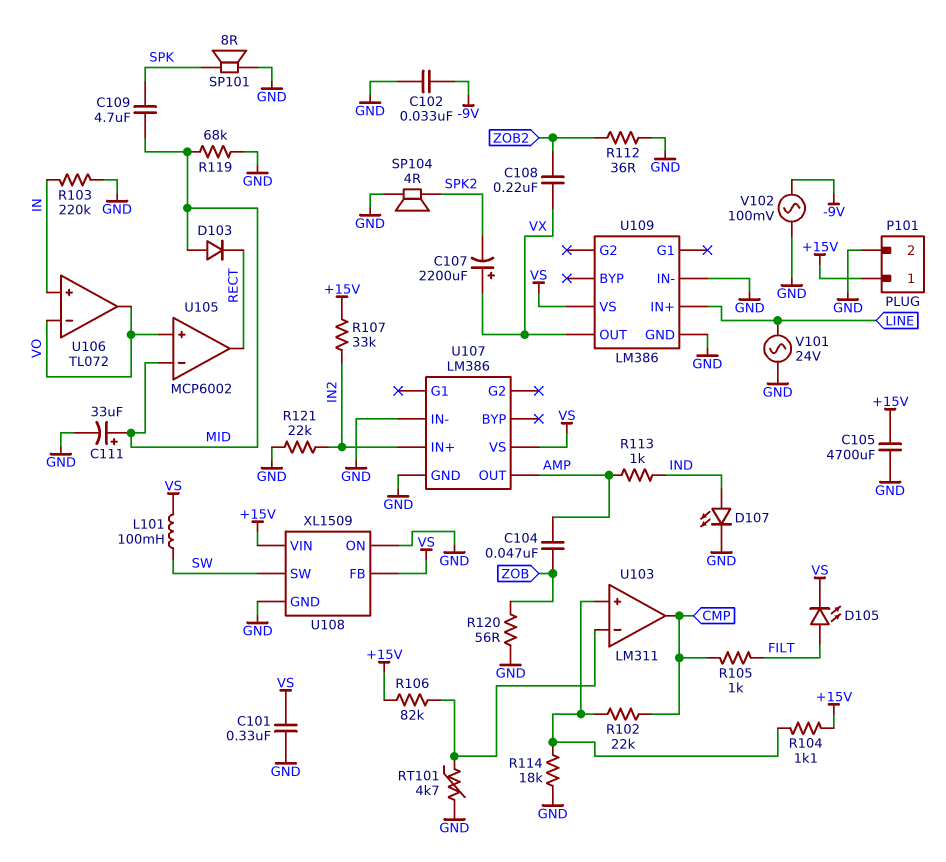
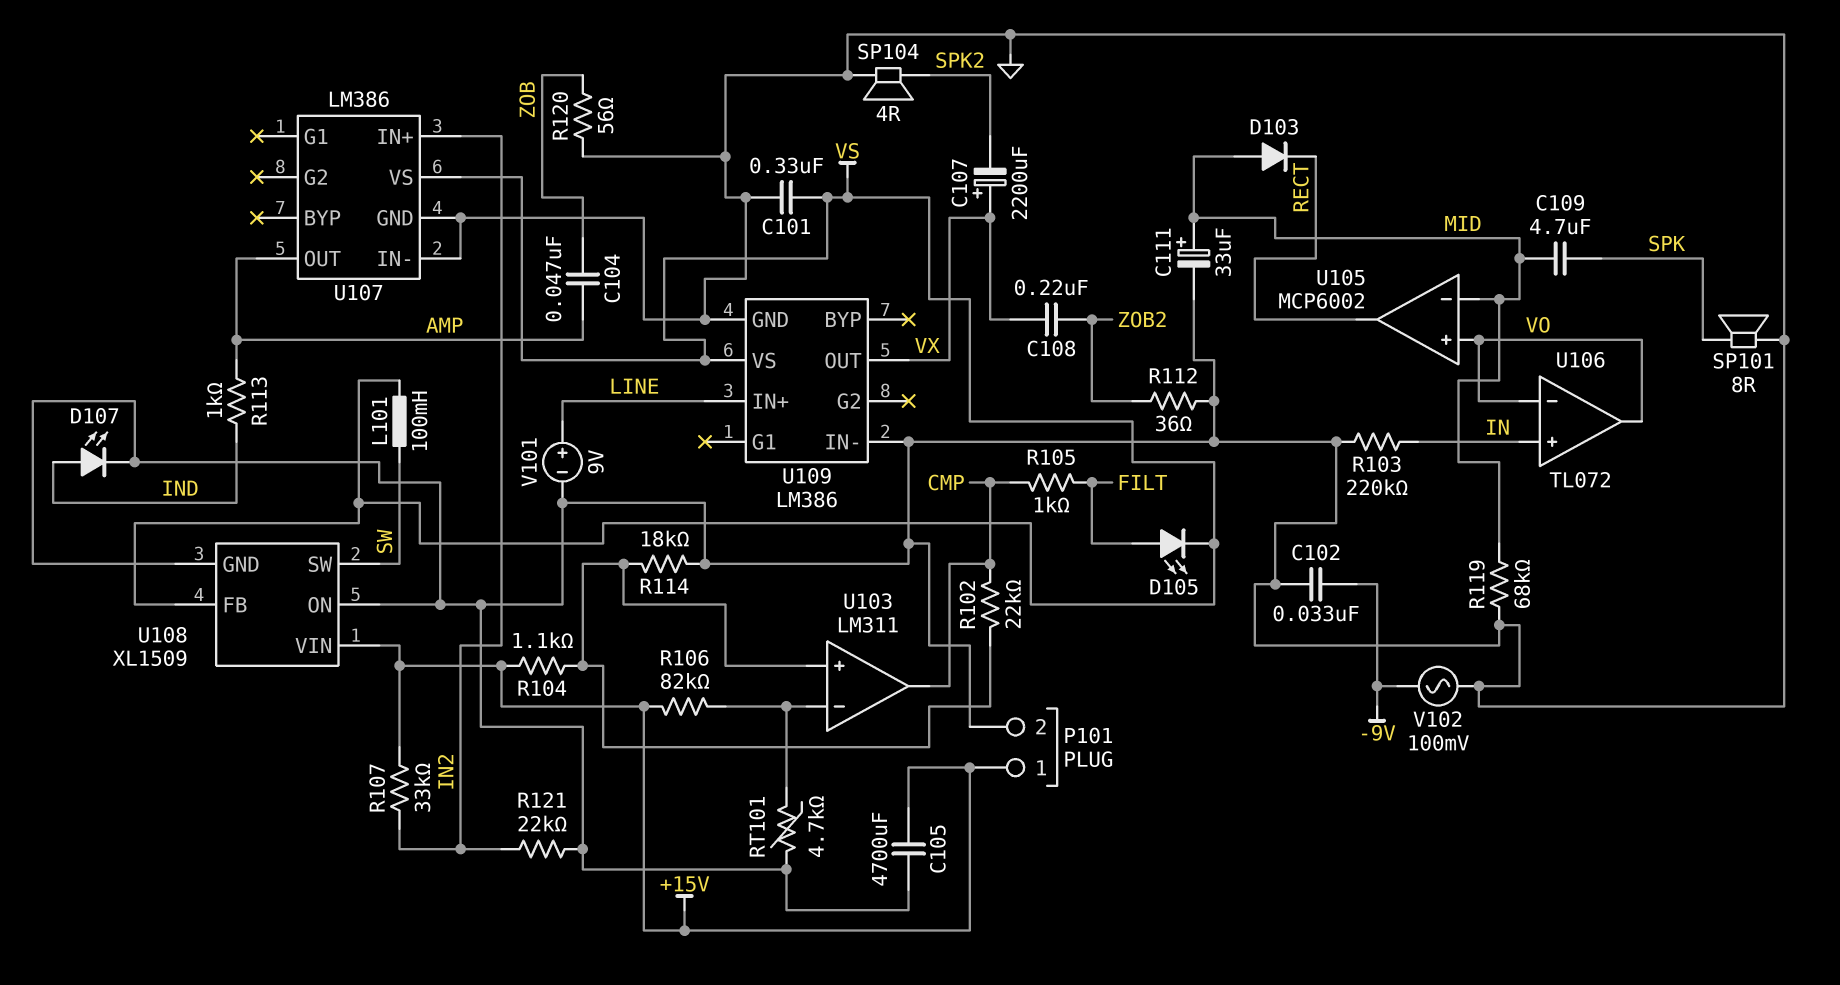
V101: AC 24V (GND, LINE) -> 9V (plus LINE, minus GND)

